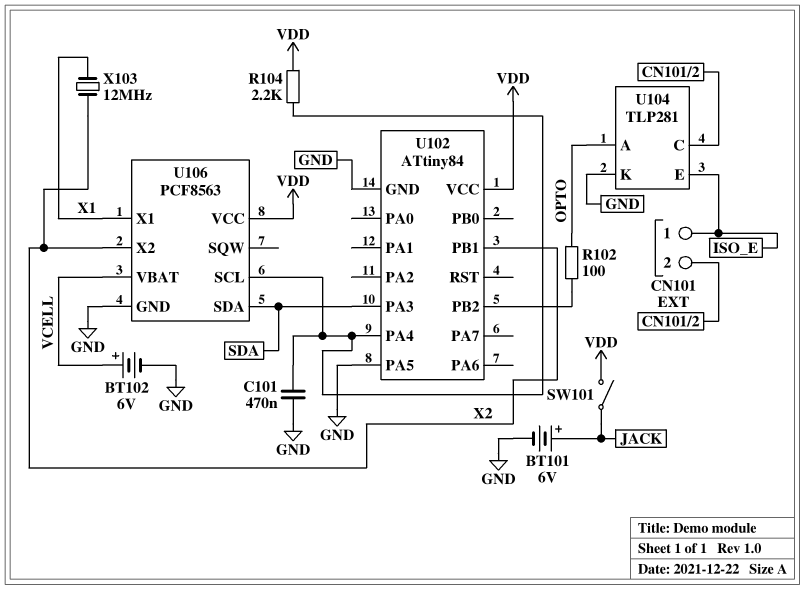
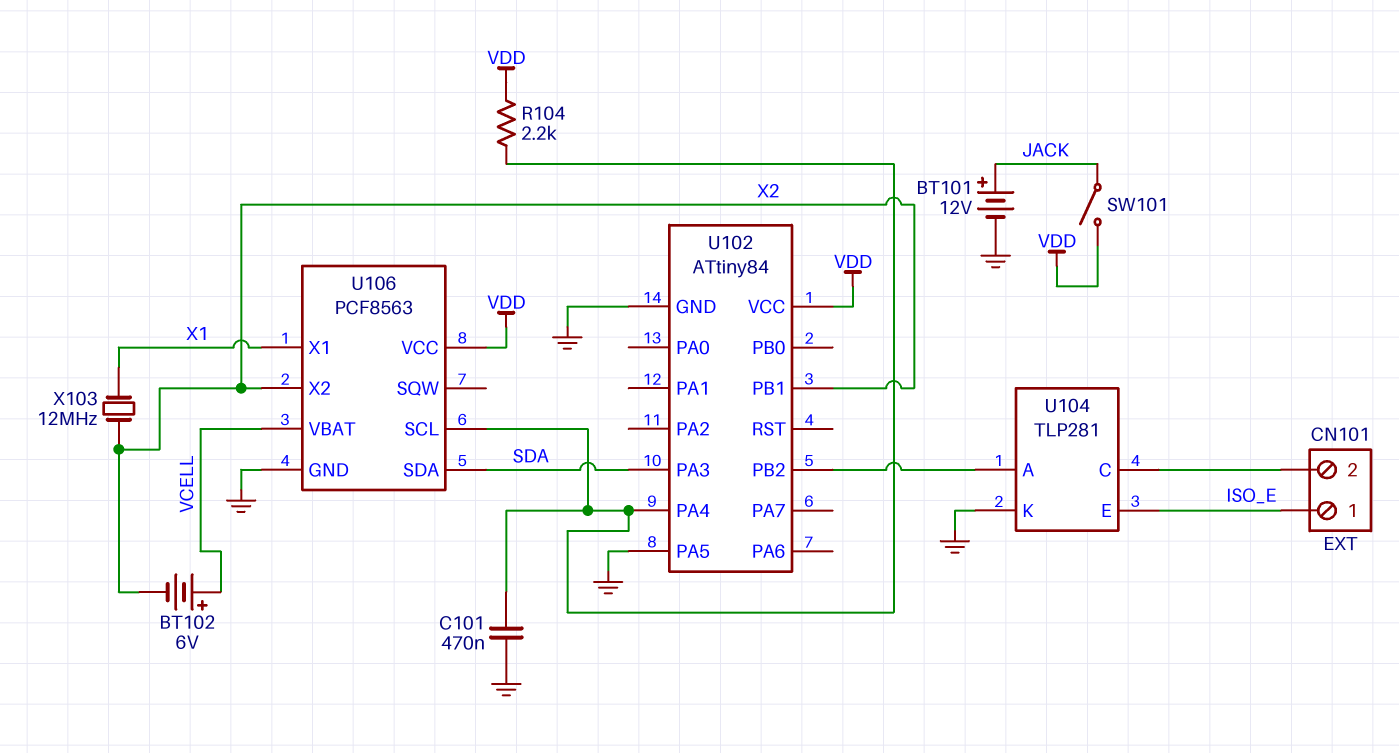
BT101: 6V (plus JACK, minus GND) -> 12V (plus JACK, minus GND)
BT102: 6V (plus VCELL, minus GND) -> 6V (plus VCELL, minus X2)
R102: 100 (OPTO, U102/PB2) -> none
U104 pin A: OPTO -> U102/PB2

